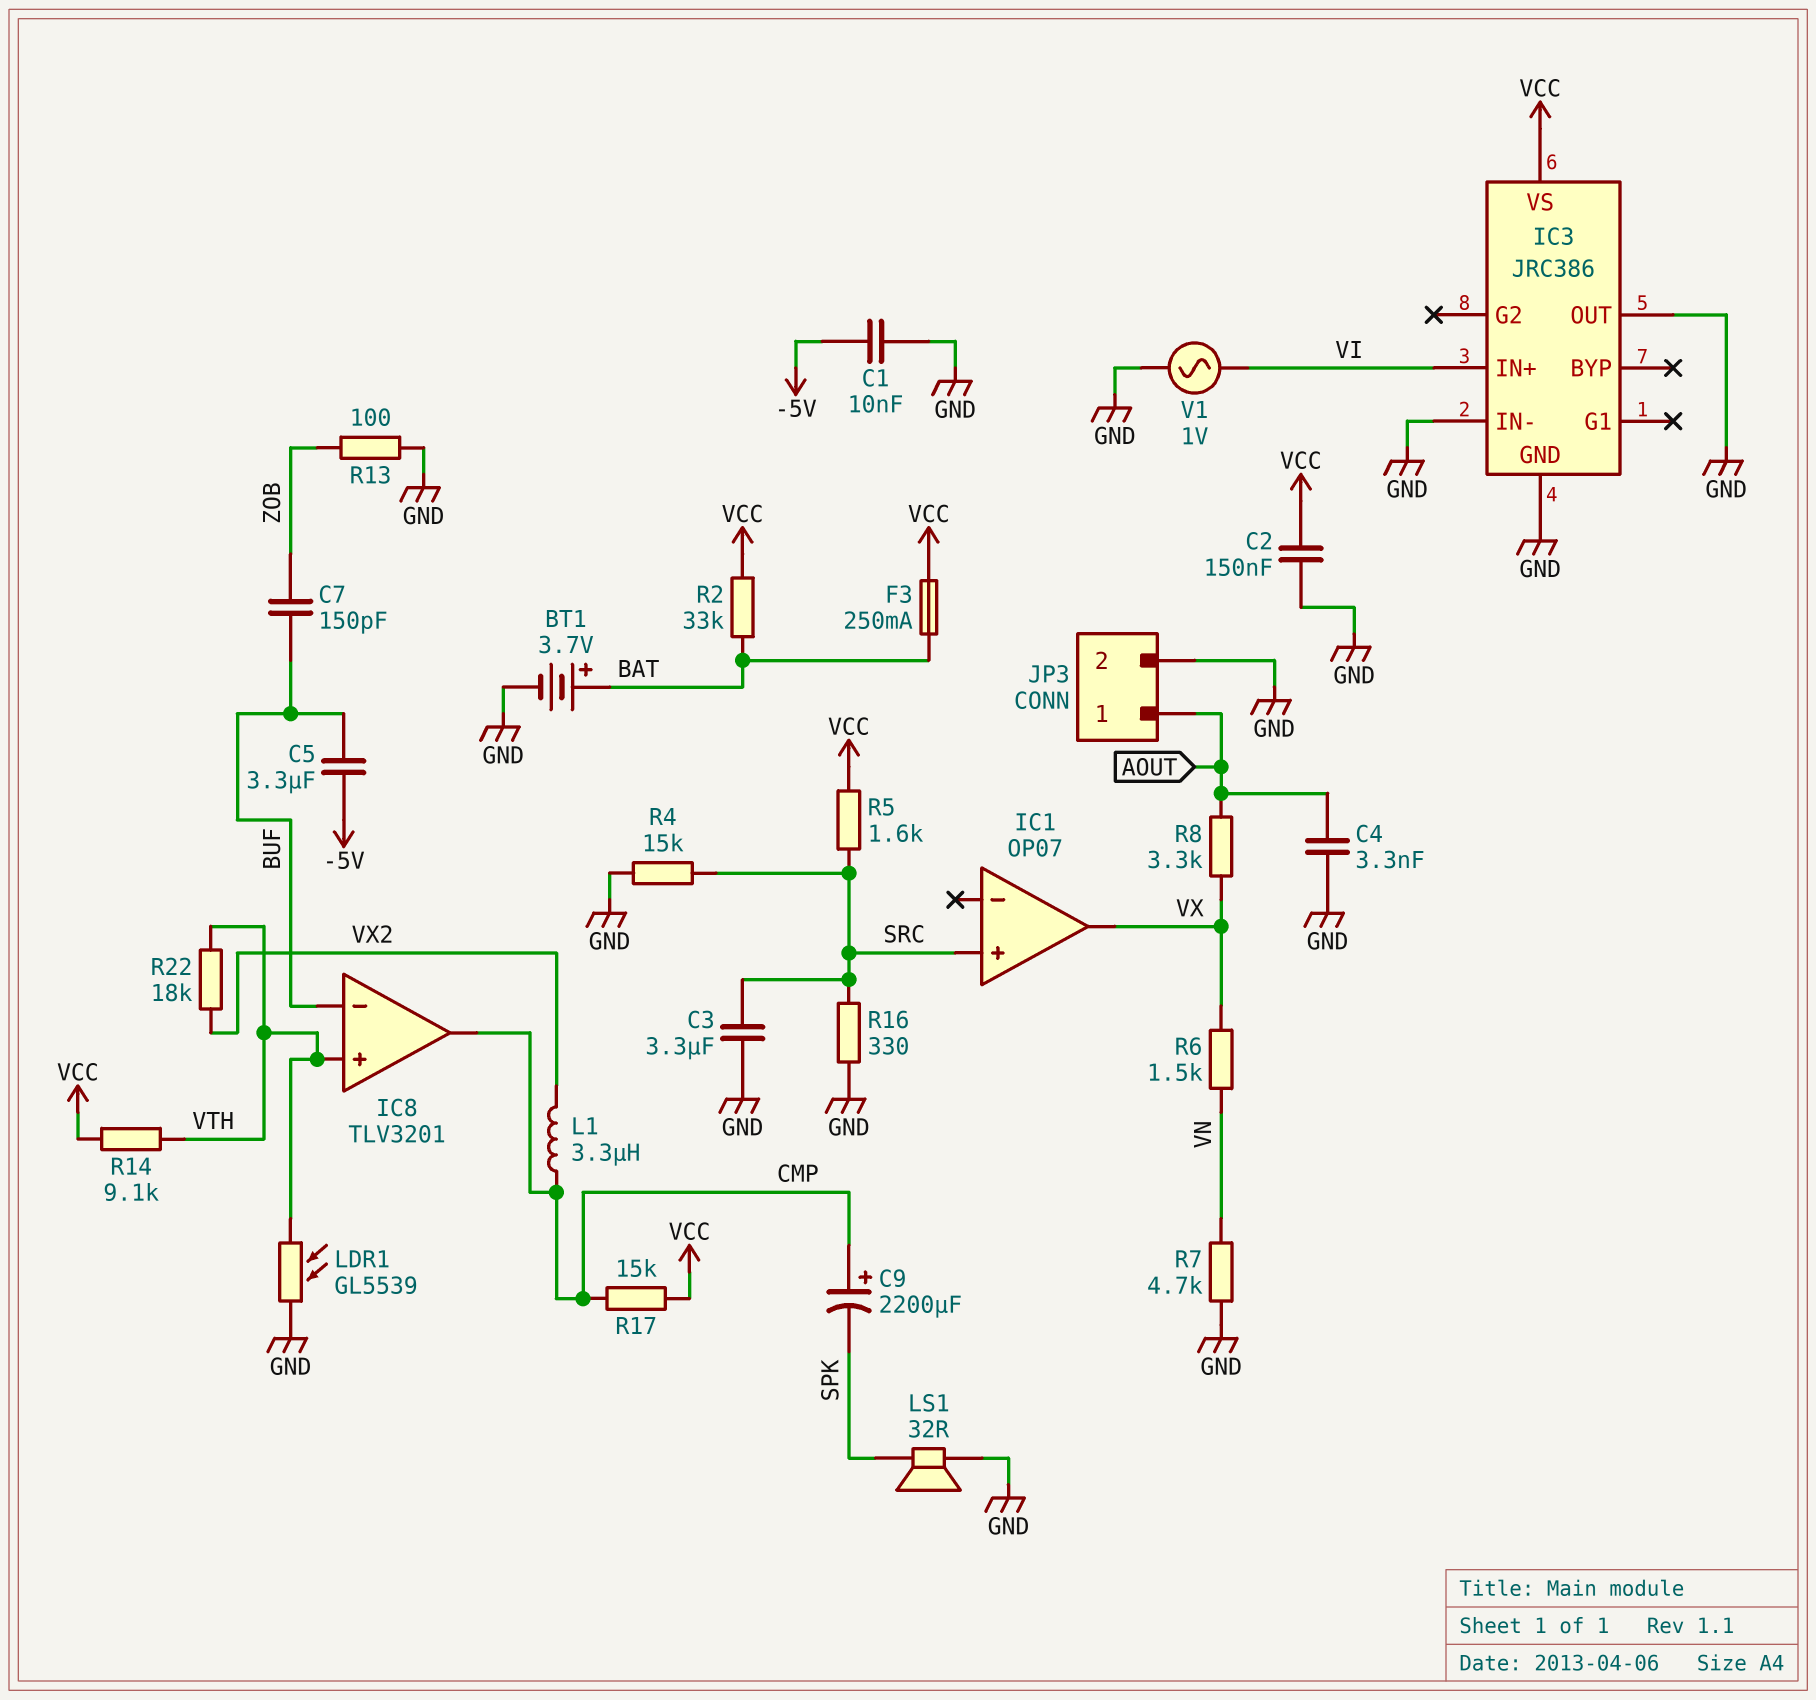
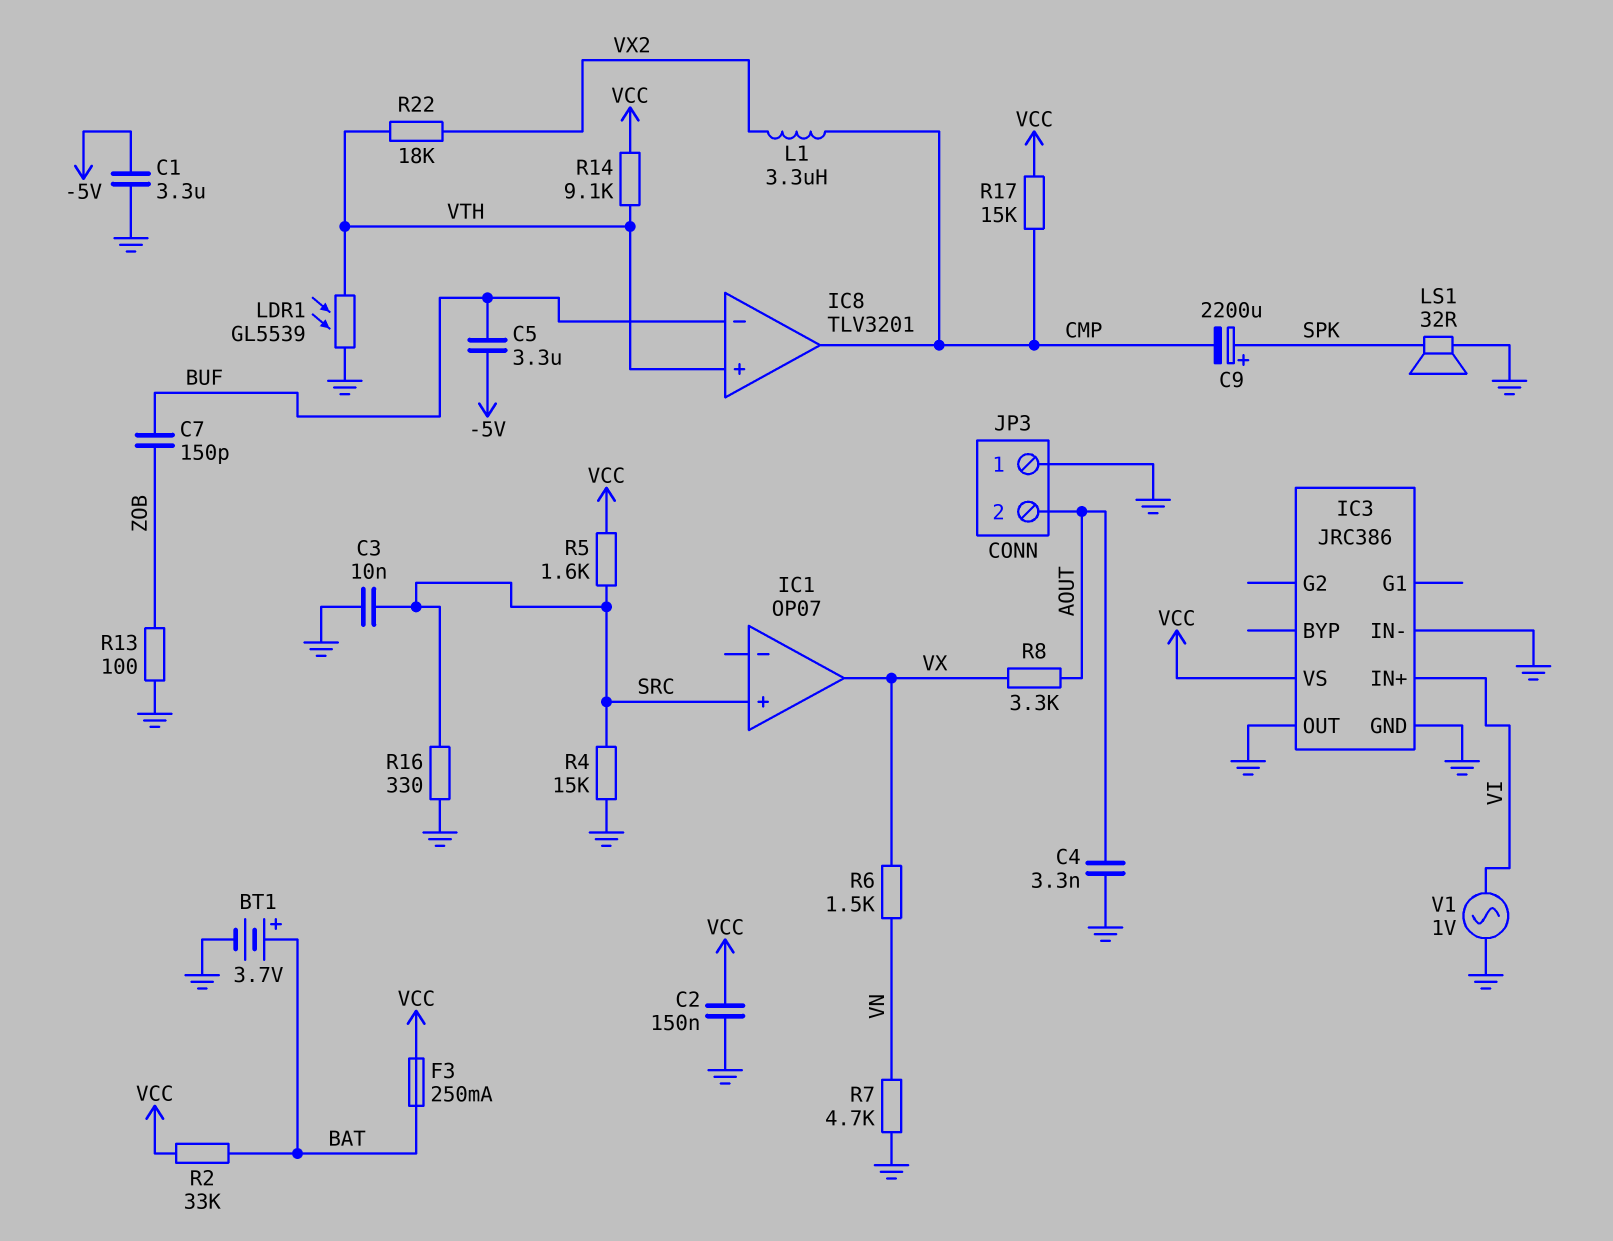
C1: 10nF (-5V, GND) -> 3.3uF (-5V, GND)
C3: 3.3uF (GND, SRC) -> 10nF (GND, SRC)
C9: 2200uF (plus CMP, minus SPK) -> 2200uF (plus SPK, minus CMP)
JP3 pin 1: AOUT -> GND
JP3 pin 2: GND -> AOUT

